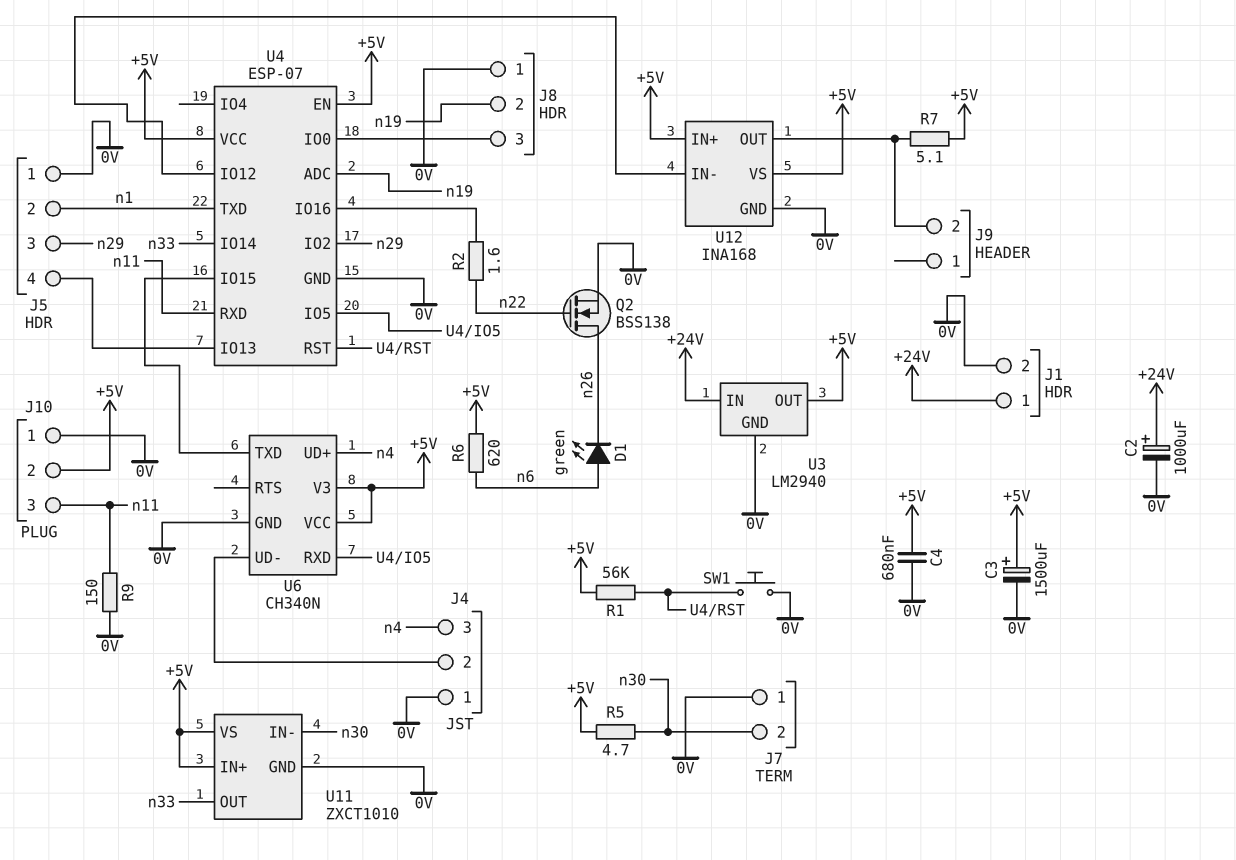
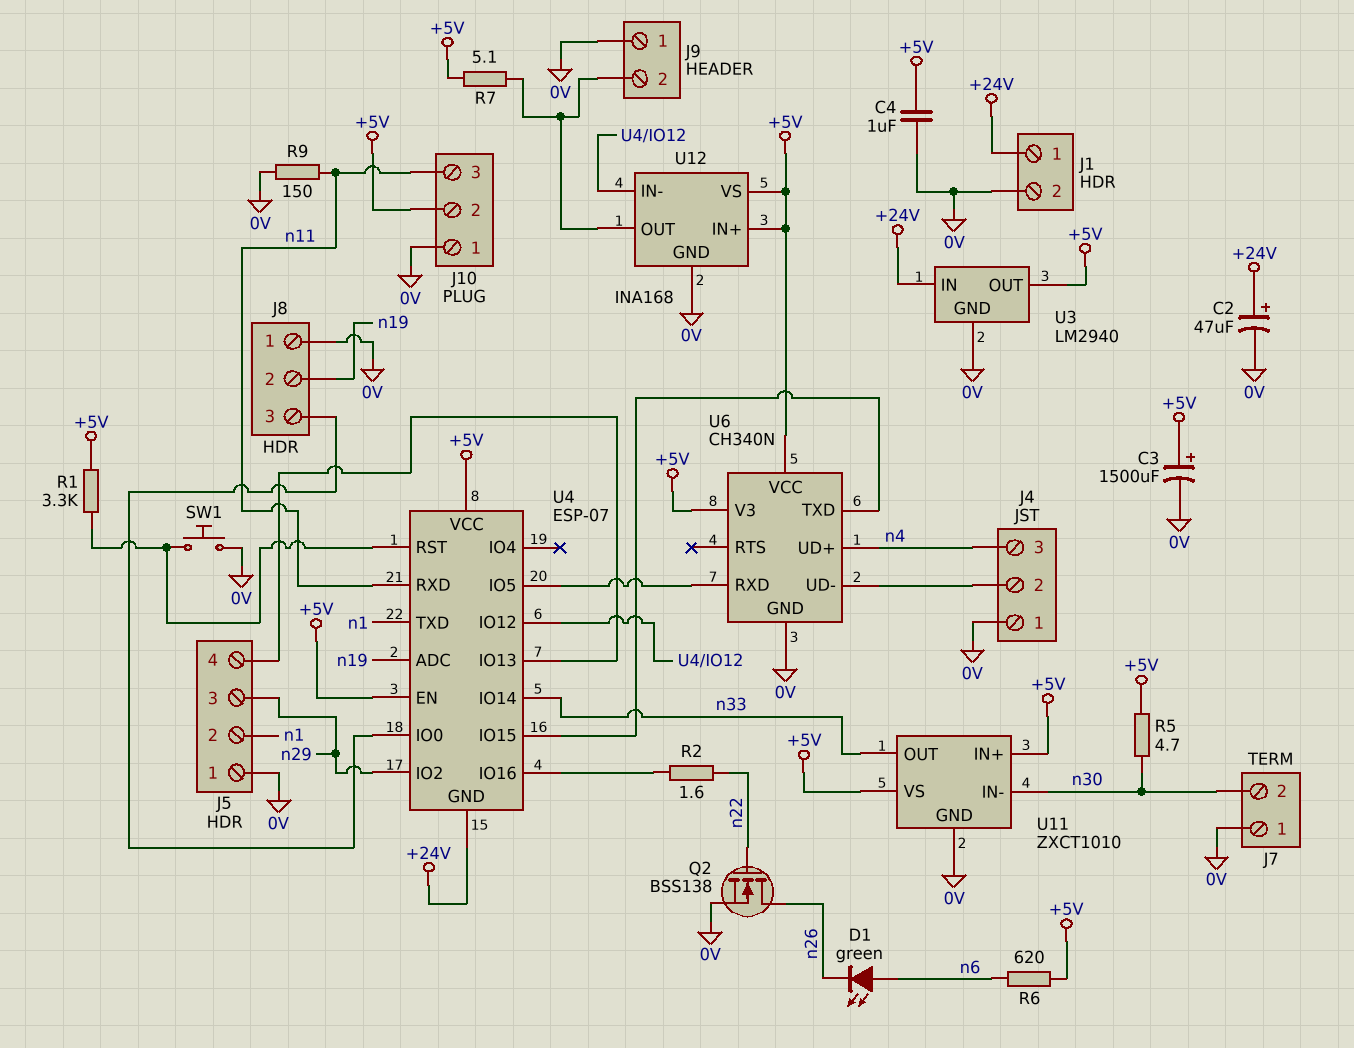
C2: 1000uF (plus +24V, minus 0V) -> 47uF (plus +24V, minus 0V)
C4: 680nF (+5V, 0V) -> 1uF (+5V, 0V)
J9 pin 1: none -> 0V
R1: 56k (+5V, U4/RST) -> 3.3k (+5V, U4/RST)
U4 pin GND: 0V -> +24V

